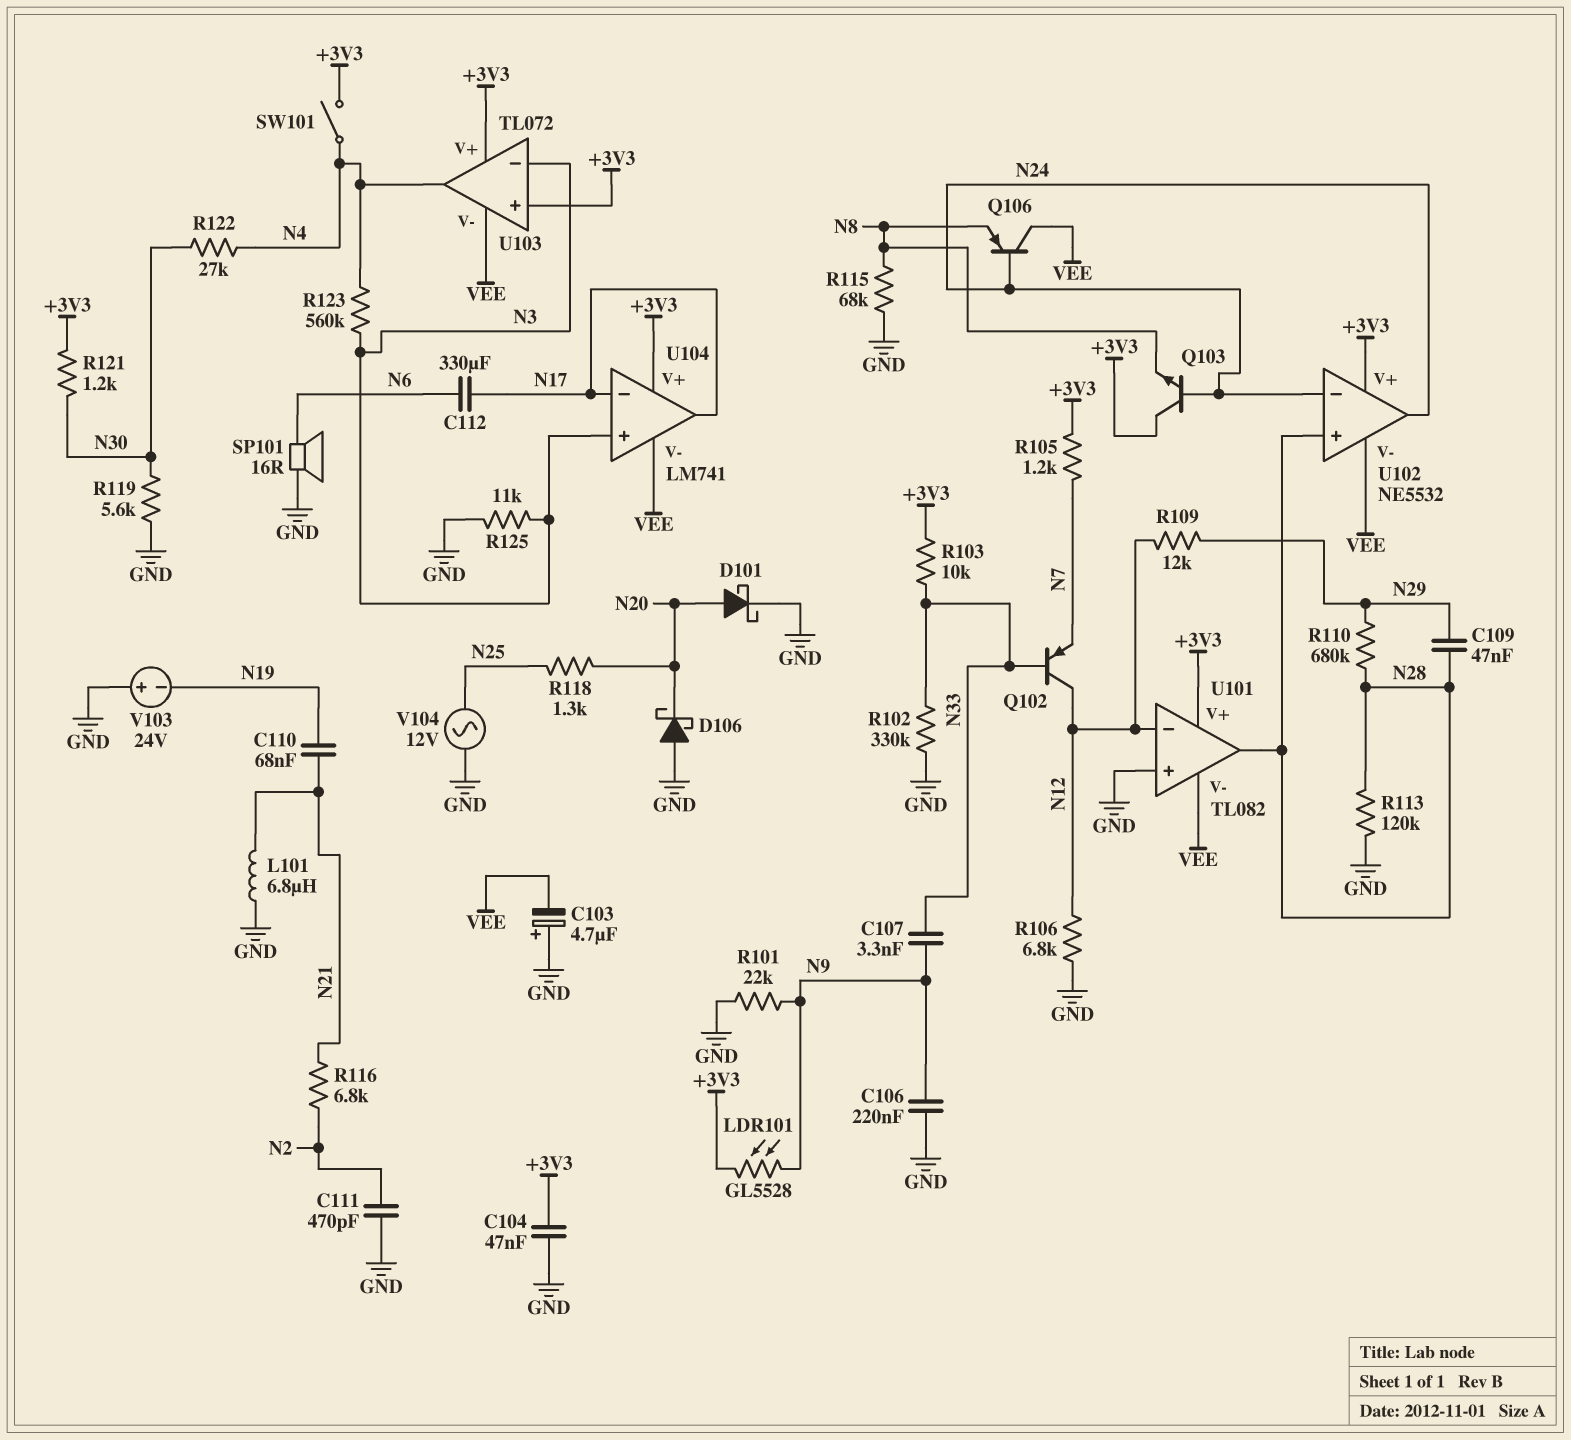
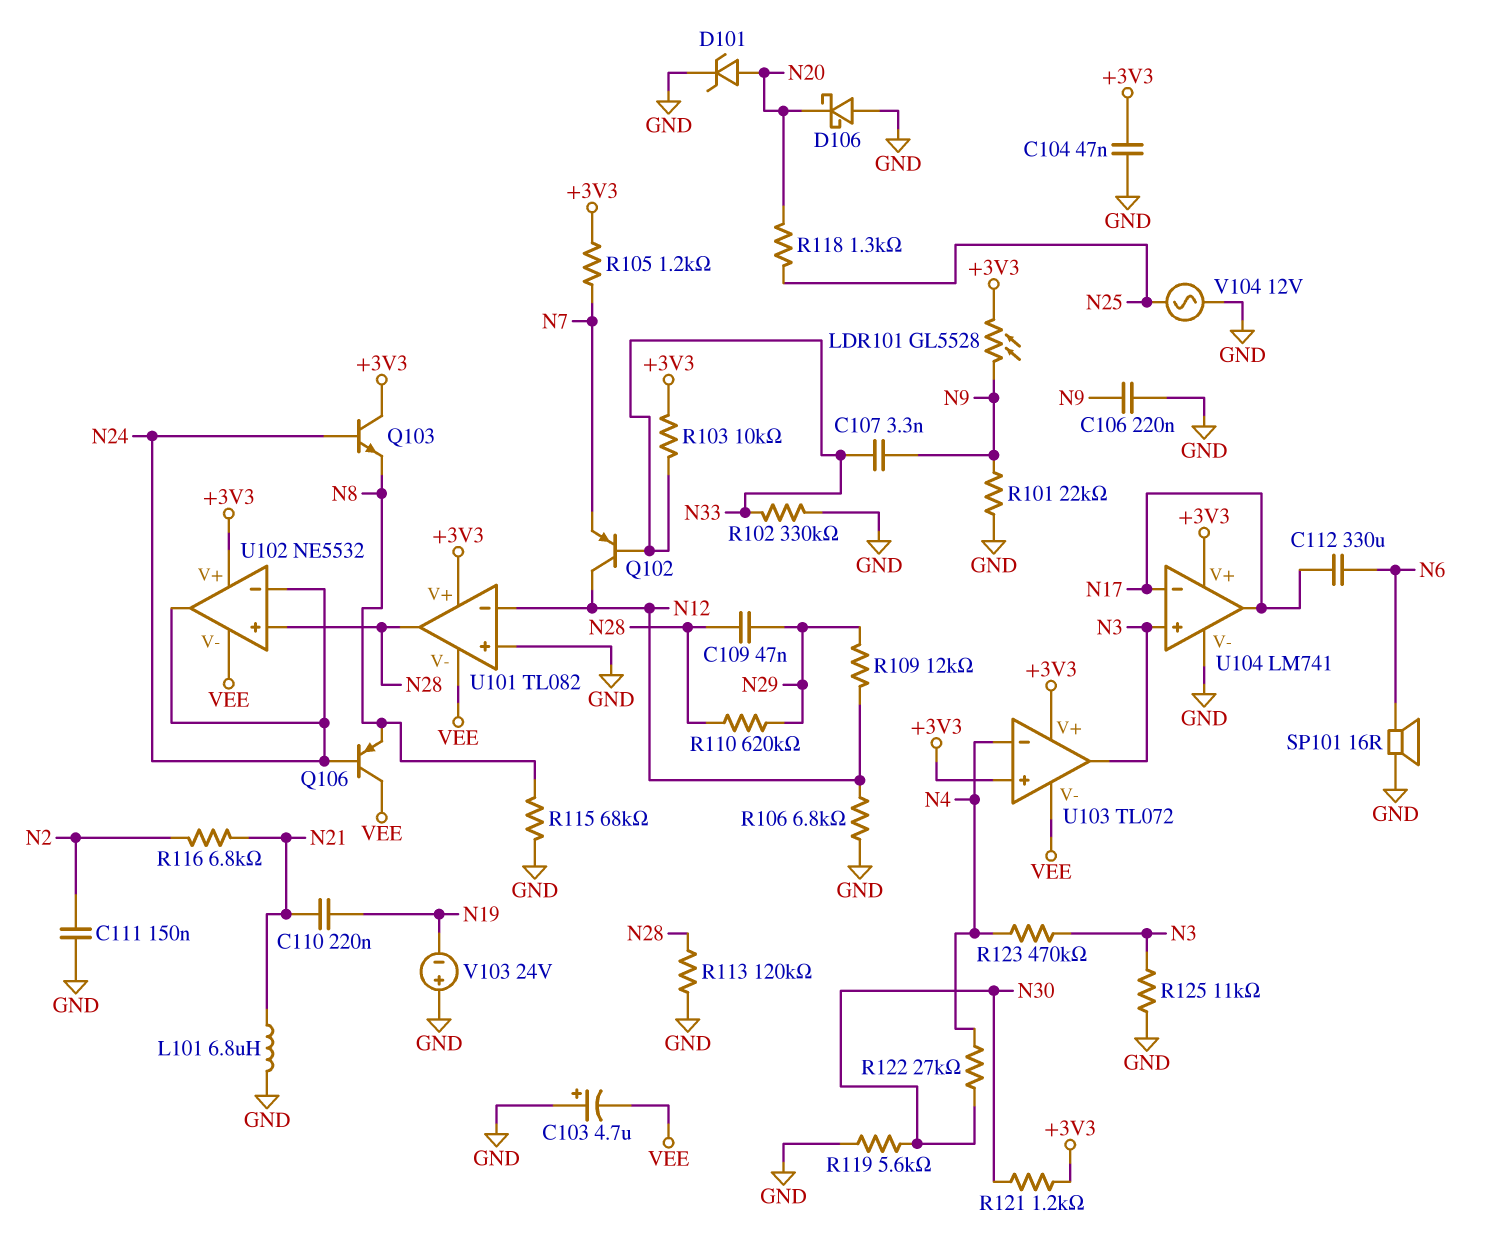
C110: 68nF (N19, N21) -> 220nF (N19, N21)
C111: 470pF (GND, N2) -> 150nF (GND, N2)
D101: schottky (A N20, K GND) -> zener (A N20, K GND)
R110: 680k (N28, N29) -> 620k (N28, N29)
R123: 560k (N3, N4) -> 470k (N3, N4)
SW101: switch (+3V3, N4) -> none
U103 pin in-: N3 -> N4
U103 pin out: N4 -> N3
U104 pin V-: VEE -> GND

